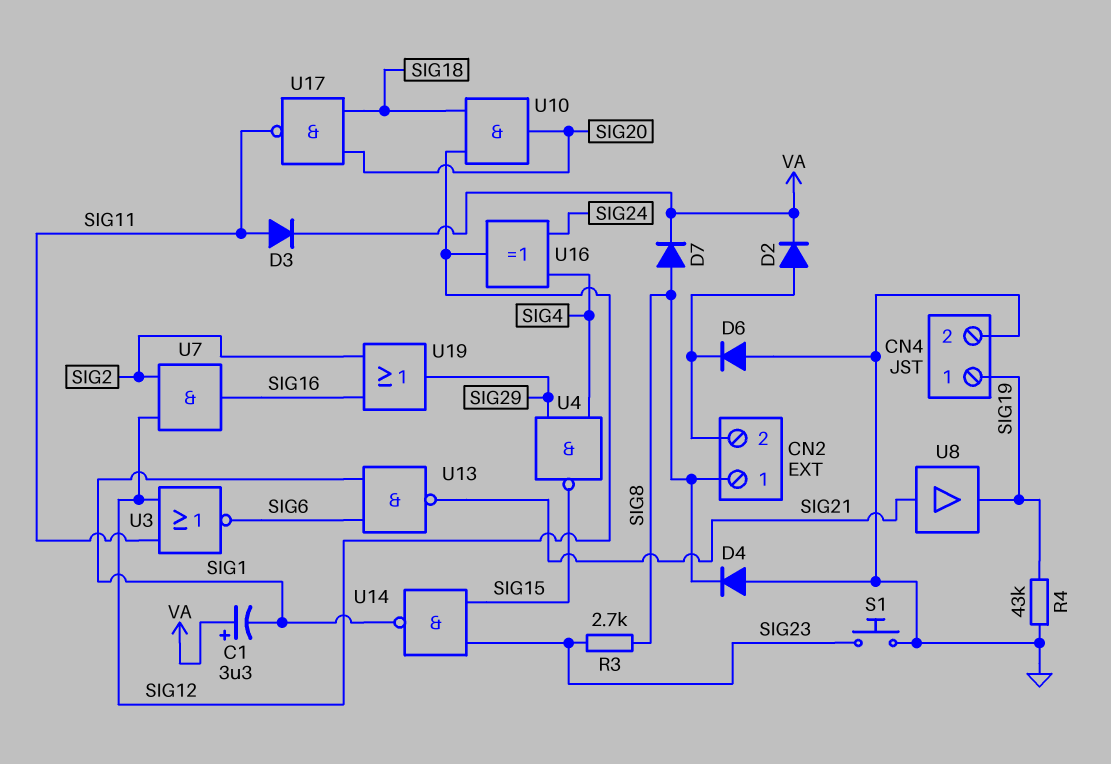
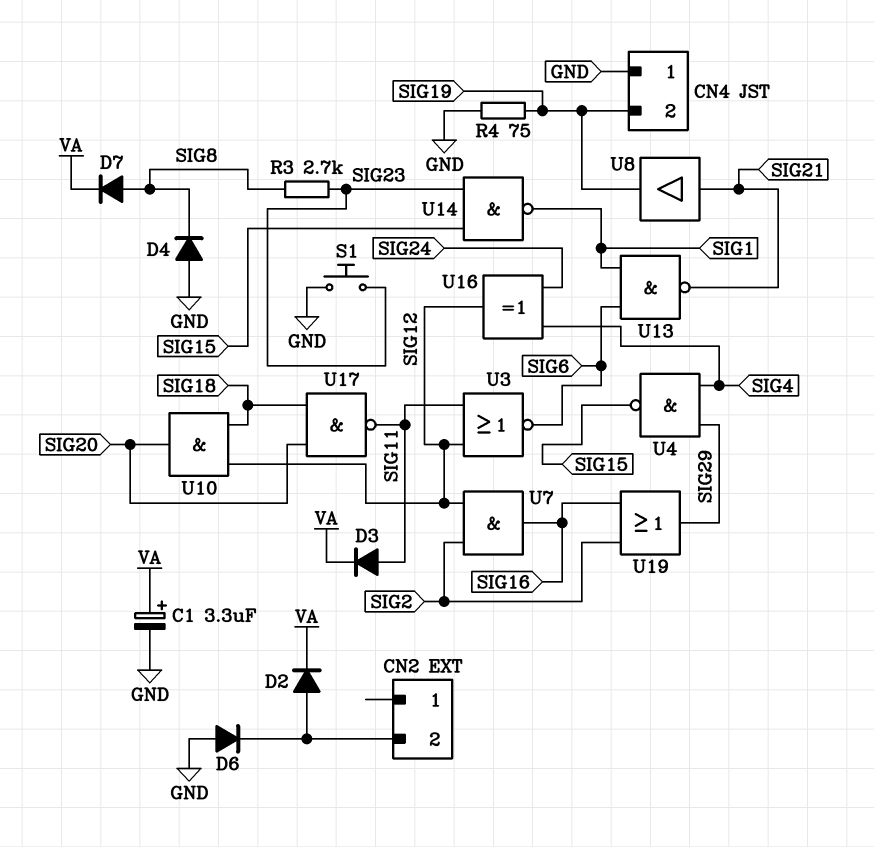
C1: 3.3uF (plus VA, minus SIG1) -> 3.3uF (plus VA, minus GND)
CN2 pin 1: SIG8 -> none
CN4 pin 1: SIG19 -> GND
CN4 pin 2: GND -> SIG19
R4: 43k (GND, SIG19) -> 75 (GND, SIG19)

